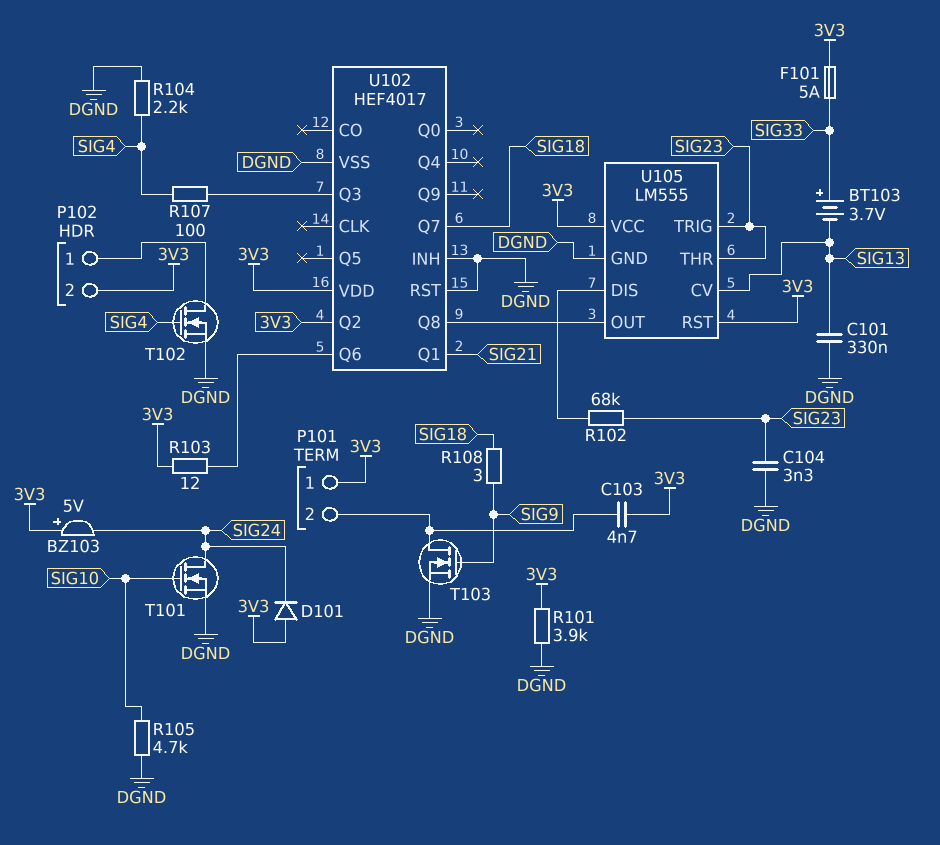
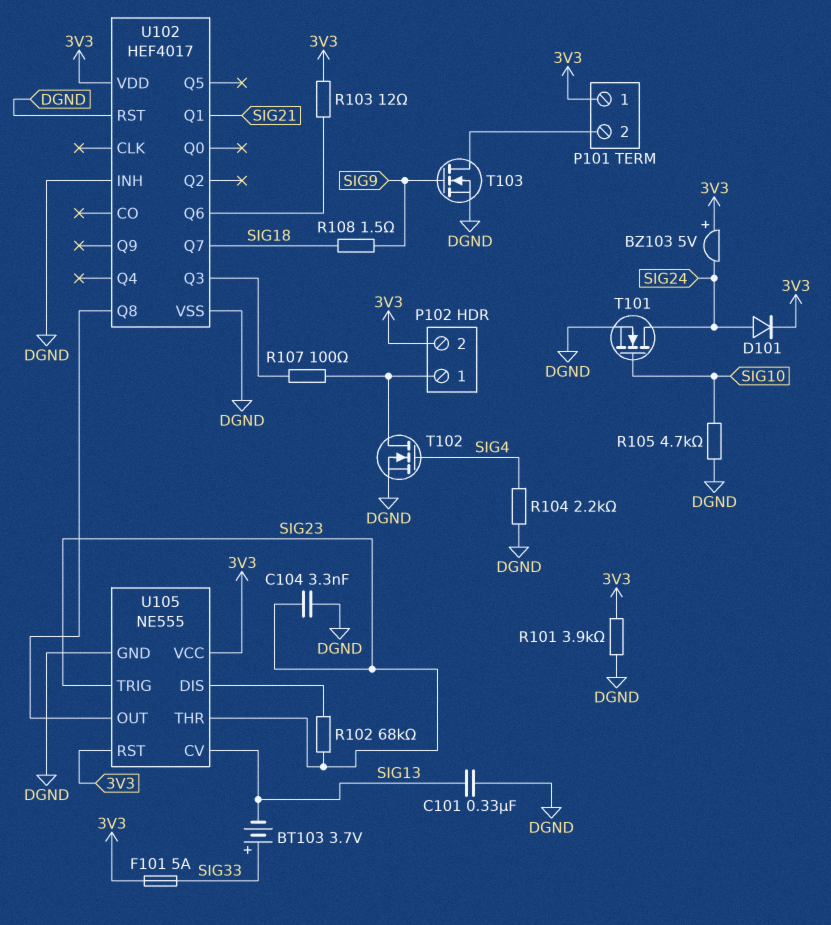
C103: 4.7nF (3V3, P101/2) -> none
D101: diode (A 3V3, K SIG24) -> diode (A SIG24, K 3V3)
R107: 100 (SIG4, U102/Q3) -> 100 (P102/1, U102/Q3)
R108: 3 (SIG9, SIG18) -> 1.5 (SIG9, SIG18)
U102 pin Q2: 3V3 -> none
U105: LM555 -> NE555

